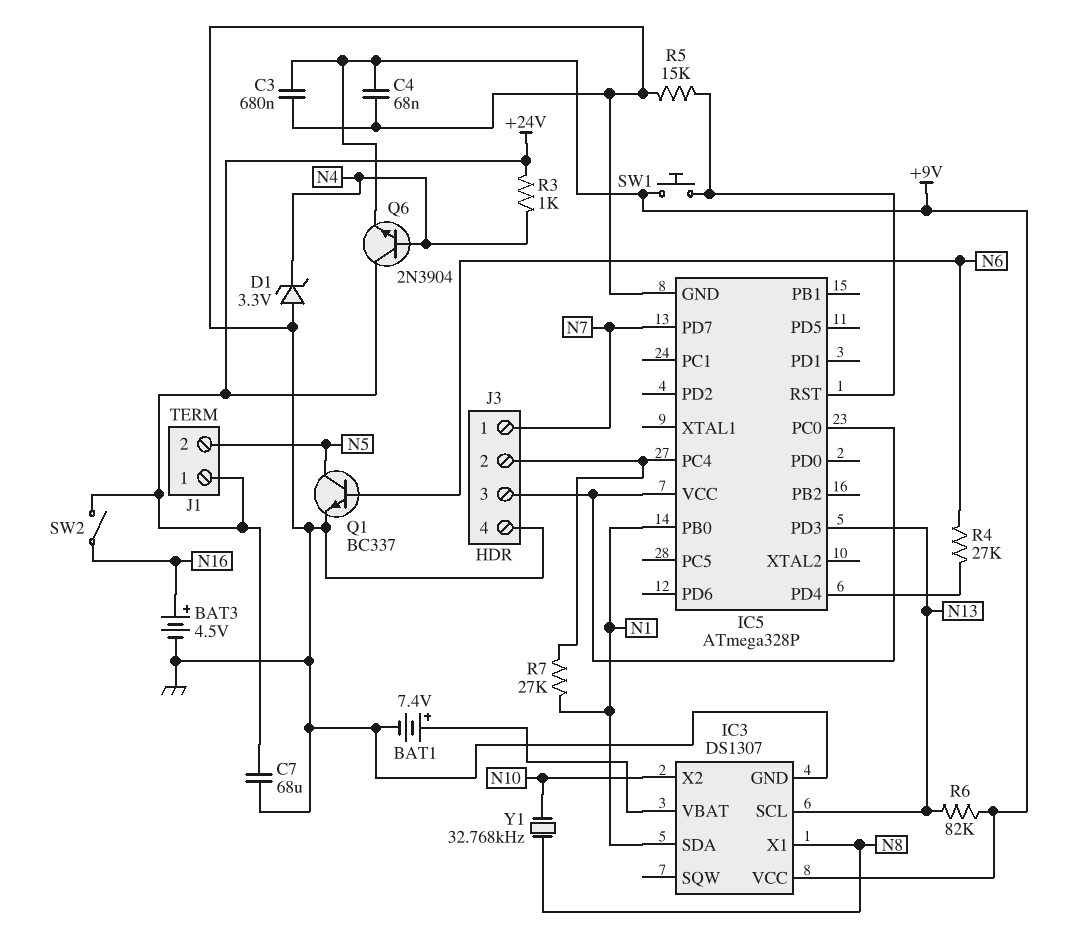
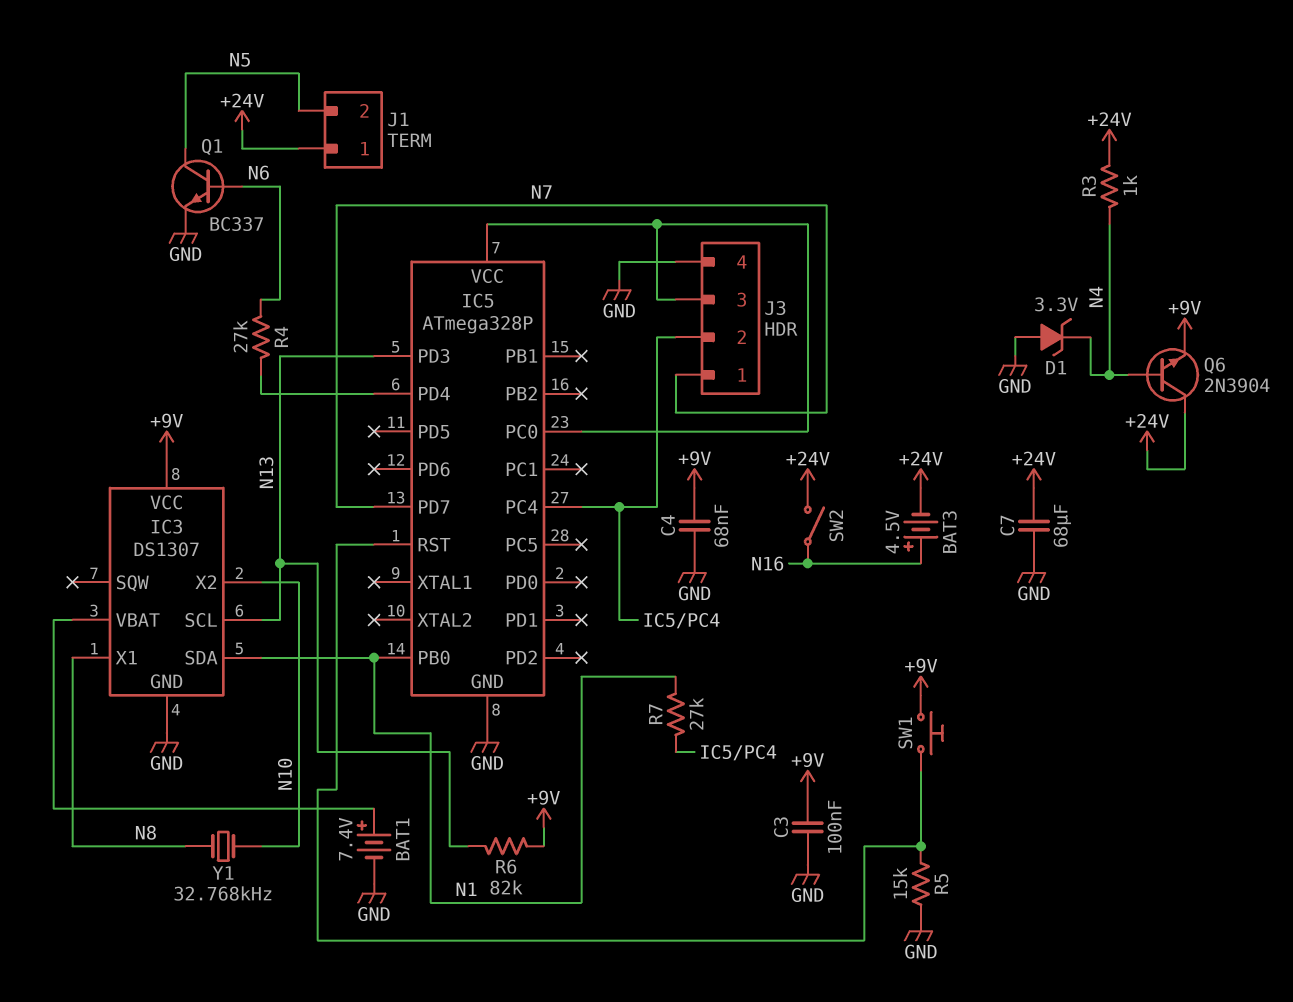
BAT3: 4.5V (plus N16, minus GND) -> 4.5V (plus N16, minus +24V)
C3: 680nF (+9V, GND) -> 100nF (+9V, GND)

